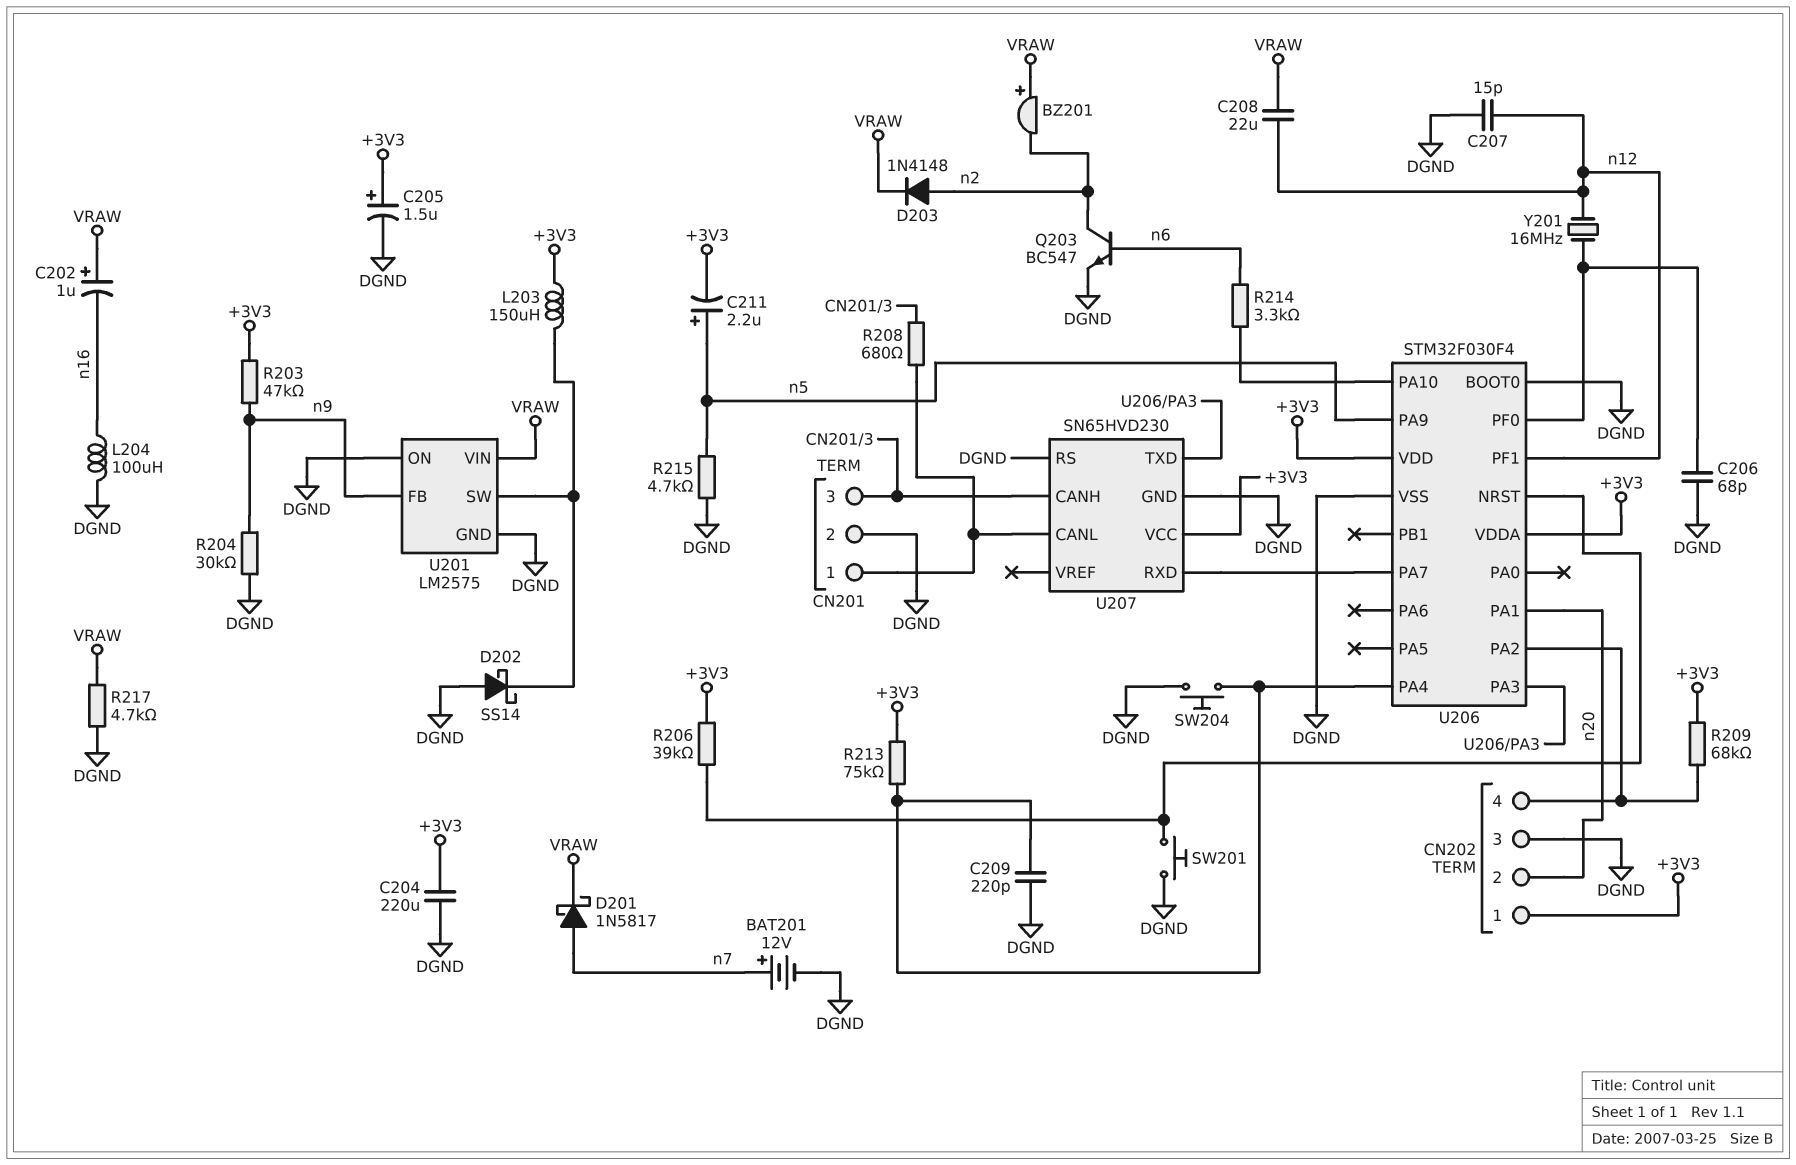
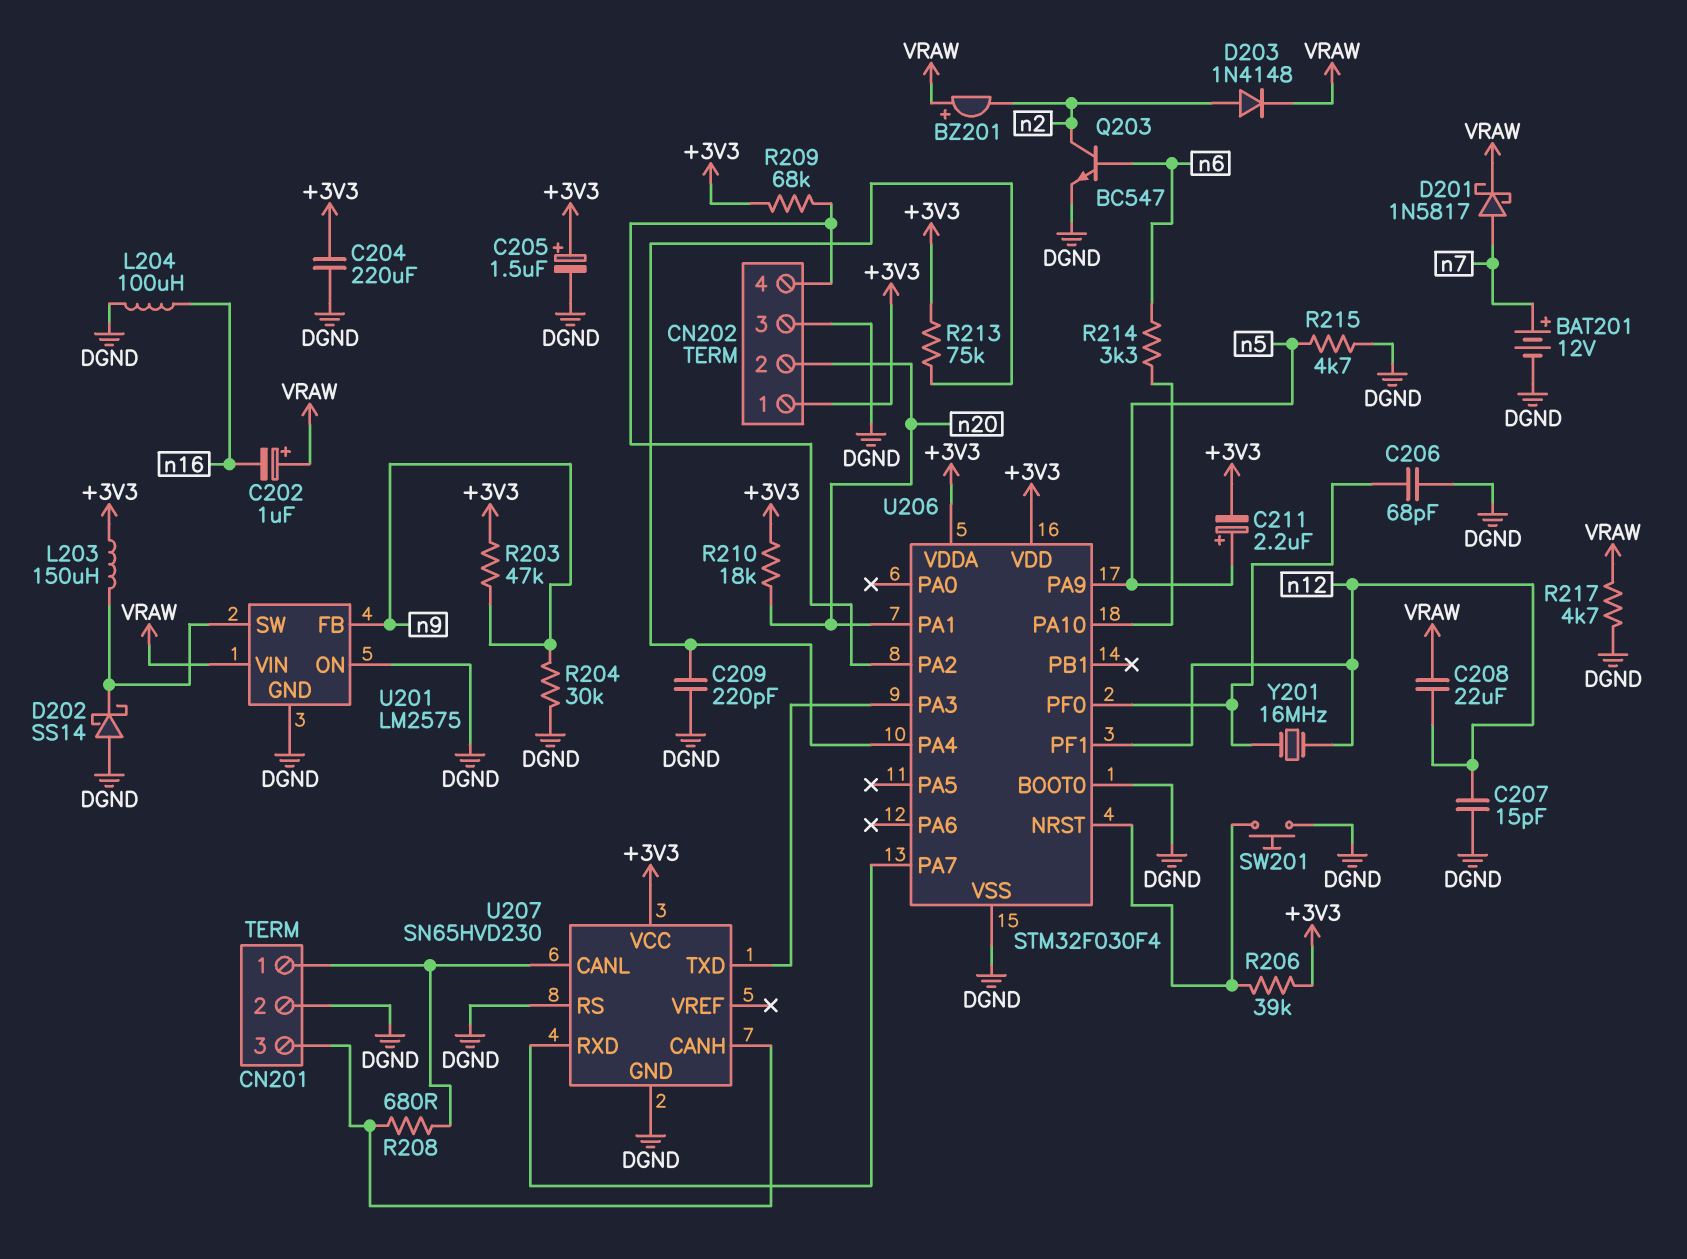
R210: none -> 18k (+3V3, n20)
SW204: button (DGND, U206/PA4) -> none

